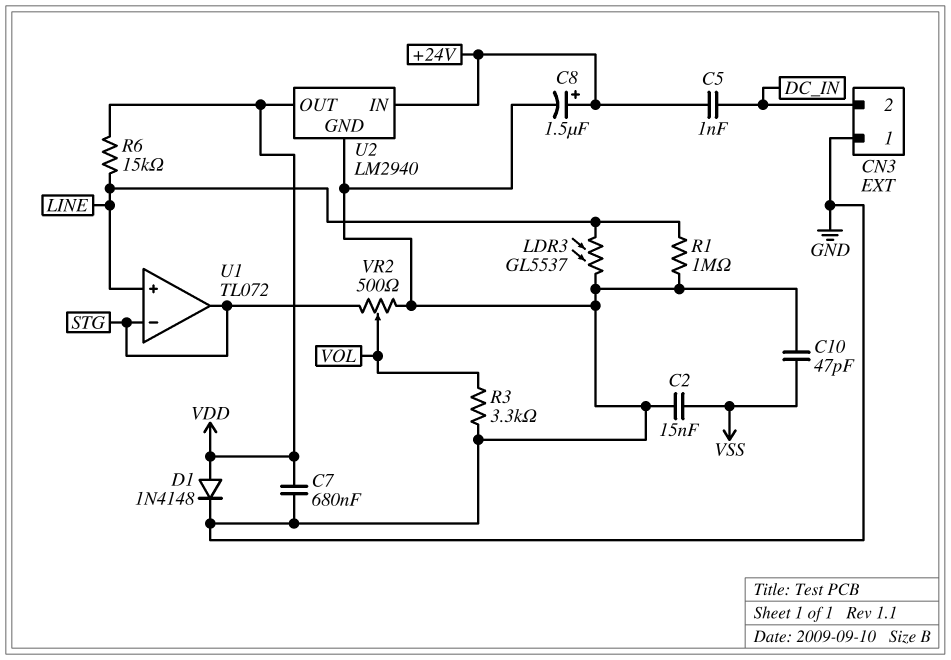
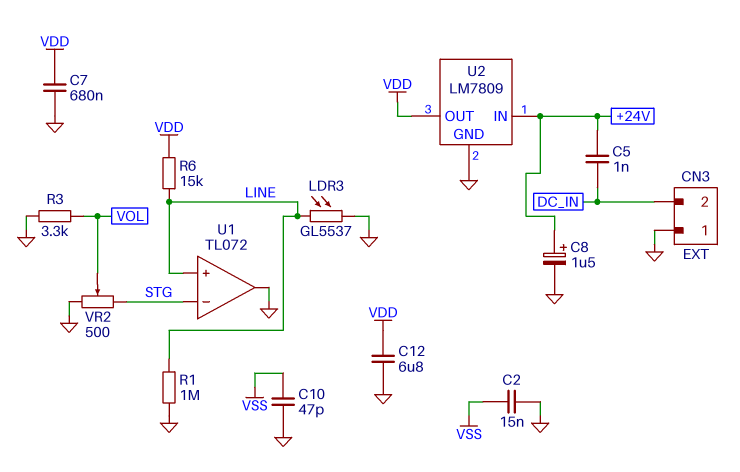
C12: none -> 6.8uF (GND, VDD)
D1: diode 1N4148 (A VDD, K GND) -> none
U1 pin out: STG -> GND
U2: LM2940 -> LM7809

